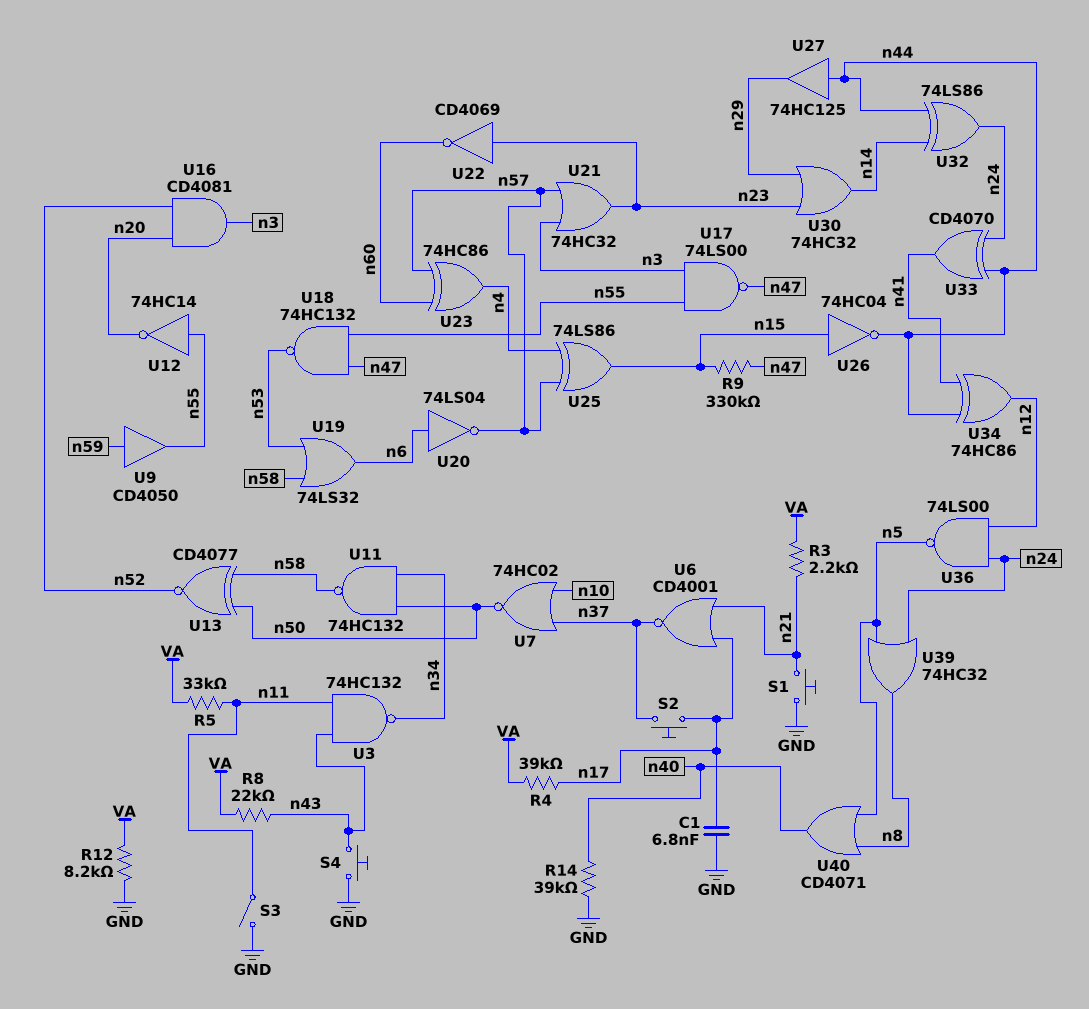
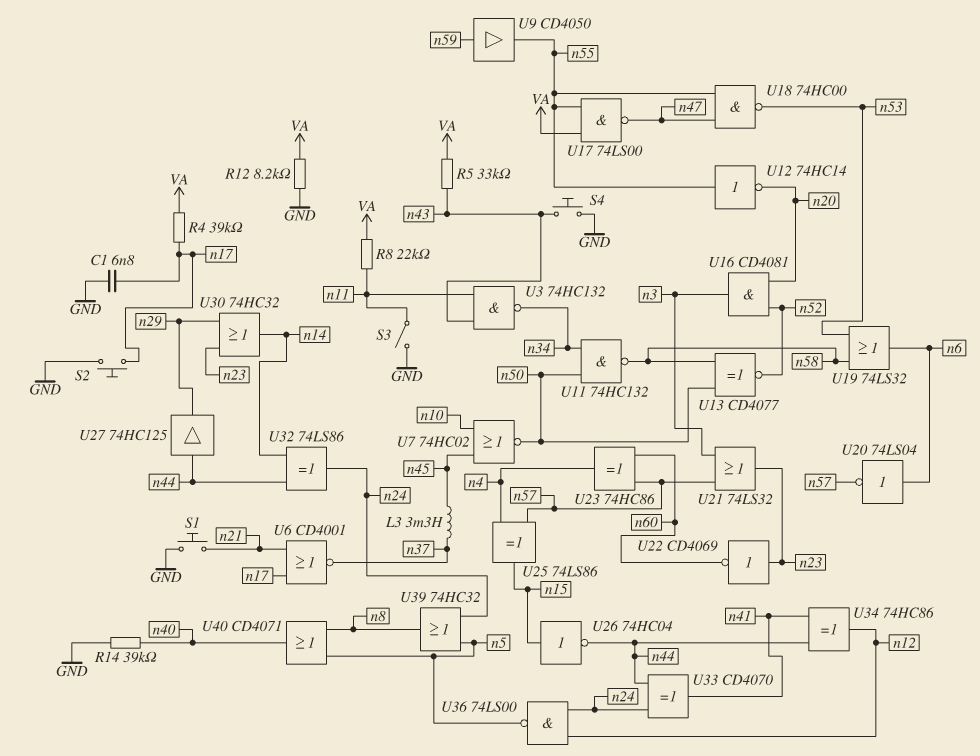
L3: none -> 3.3mH (n37, n45)
R3: 2.2k (VA, n21) -> none
R5: 33k (VA, n11) -> 33k (VA, n43)
R8: 22k (VA, n43) -> 22k (VA, n11)
R9: 330k (n15, n47) -> none
S2: button (n17, n37) -> button (GND, n17)
U7: NOR 74HC02 (in n10, in n37, out n50) -> NOR 74HC02 (in n10, in n45, out n50)
U17: NAND 74LS00 (in n3, in n55, out n47) -> NAND 74LS00 (in VA, in n55, out n47)
U18: NAND 74HC132 (in n47, in n55, out n53) -> NAND 74HC00 (in n47, in n55, out n53)
U21: OR 74HC32 (in n3, in n57, out n23) -> OR 74LS32 (in n3, in n57, out n23)

